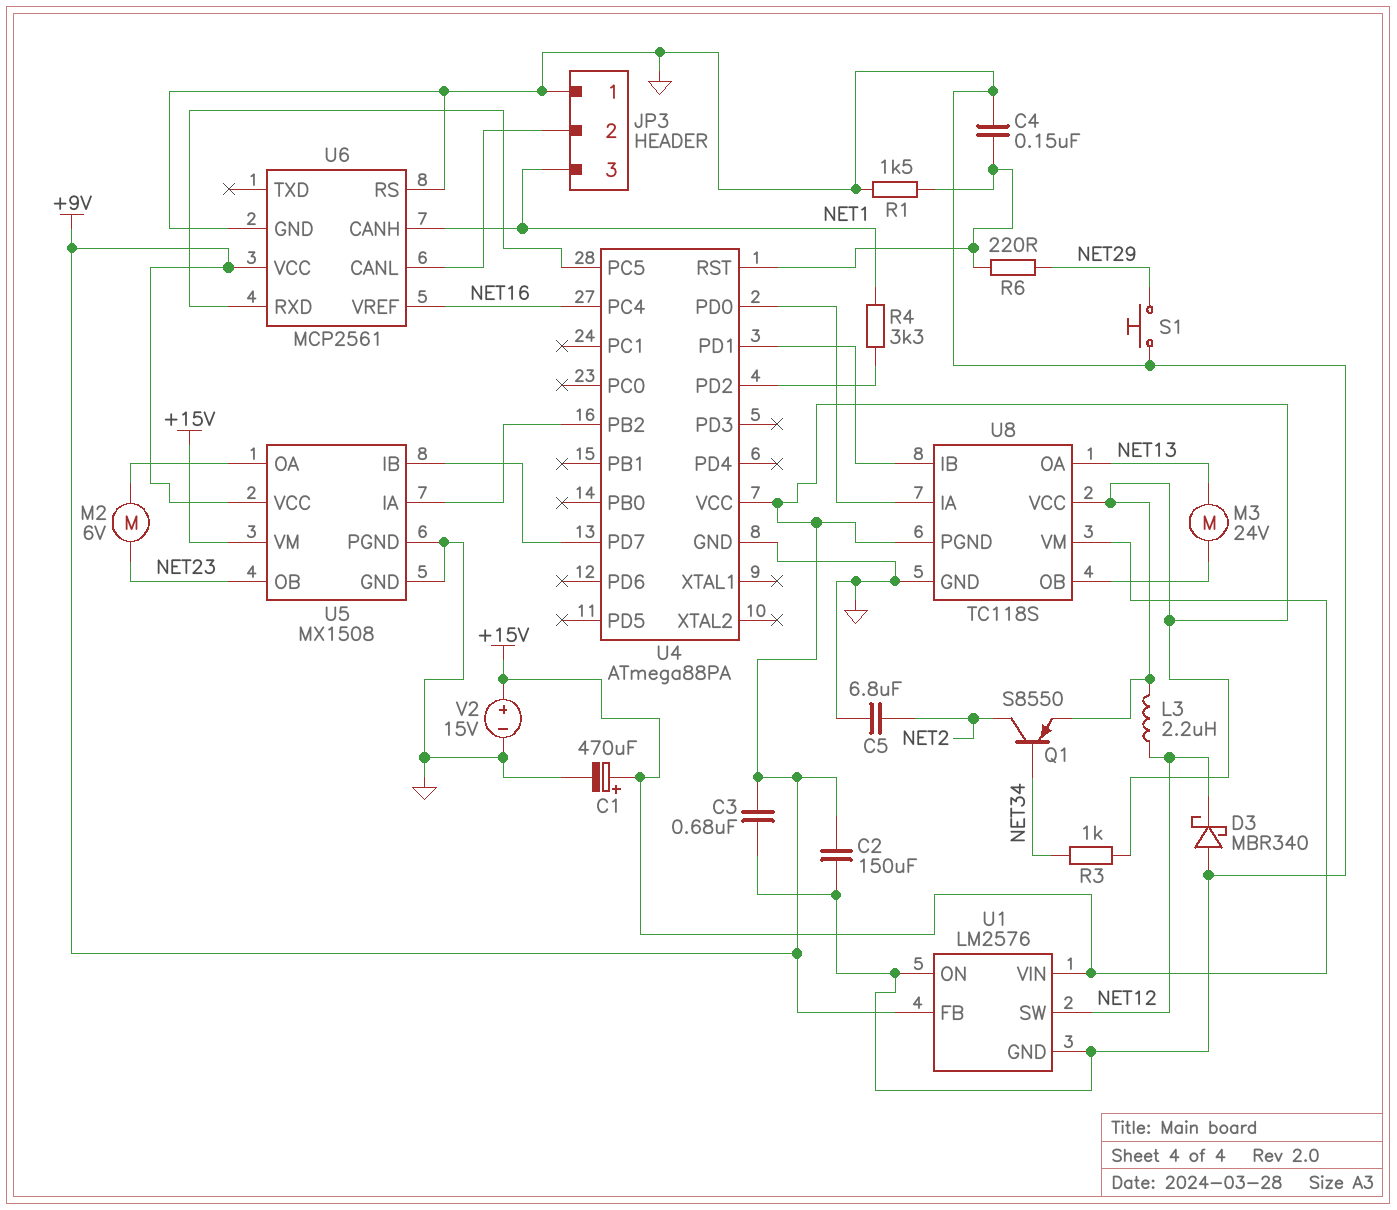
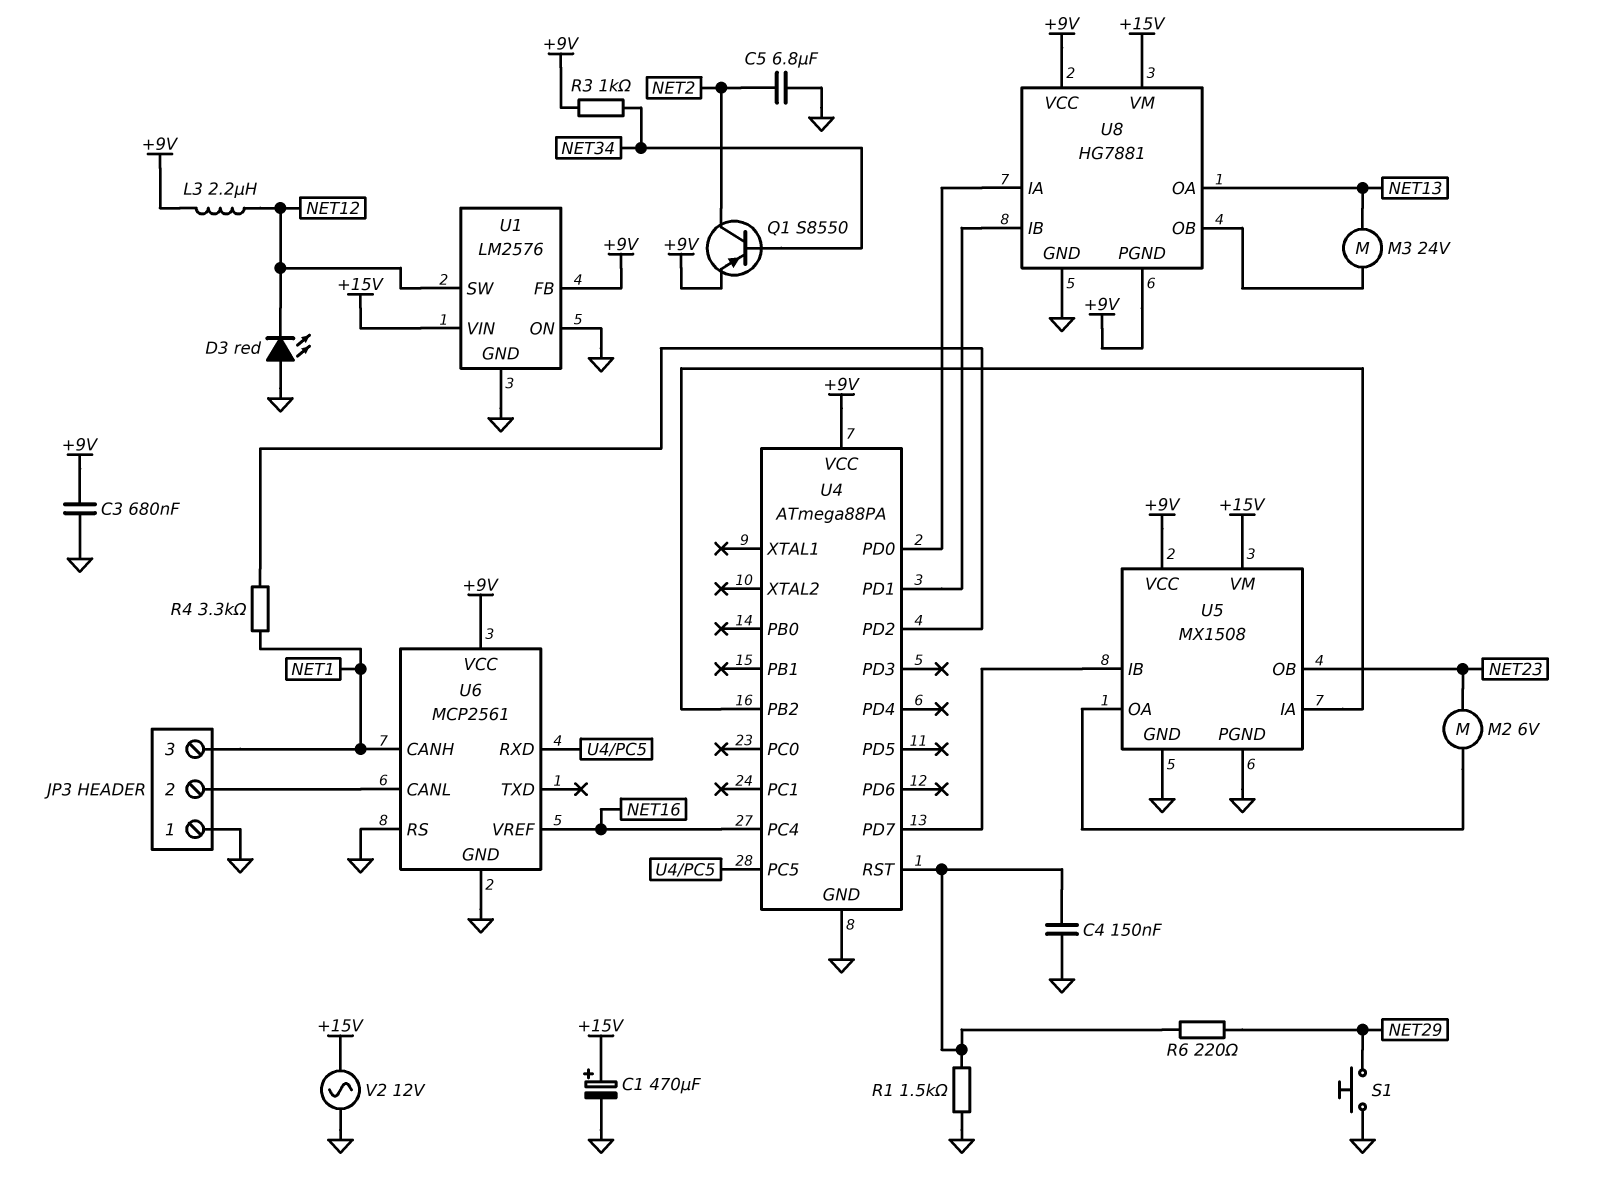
C2: 150uF (+9V, GND) -> none
D3: schottky MBR340 (A GND, K NET12) -> LED red (A GND, K NET12)
U8: TC118S -> HG7881
V2: 15V (plus +15V, minus GND) -> AC 12V (+15V, GND)

